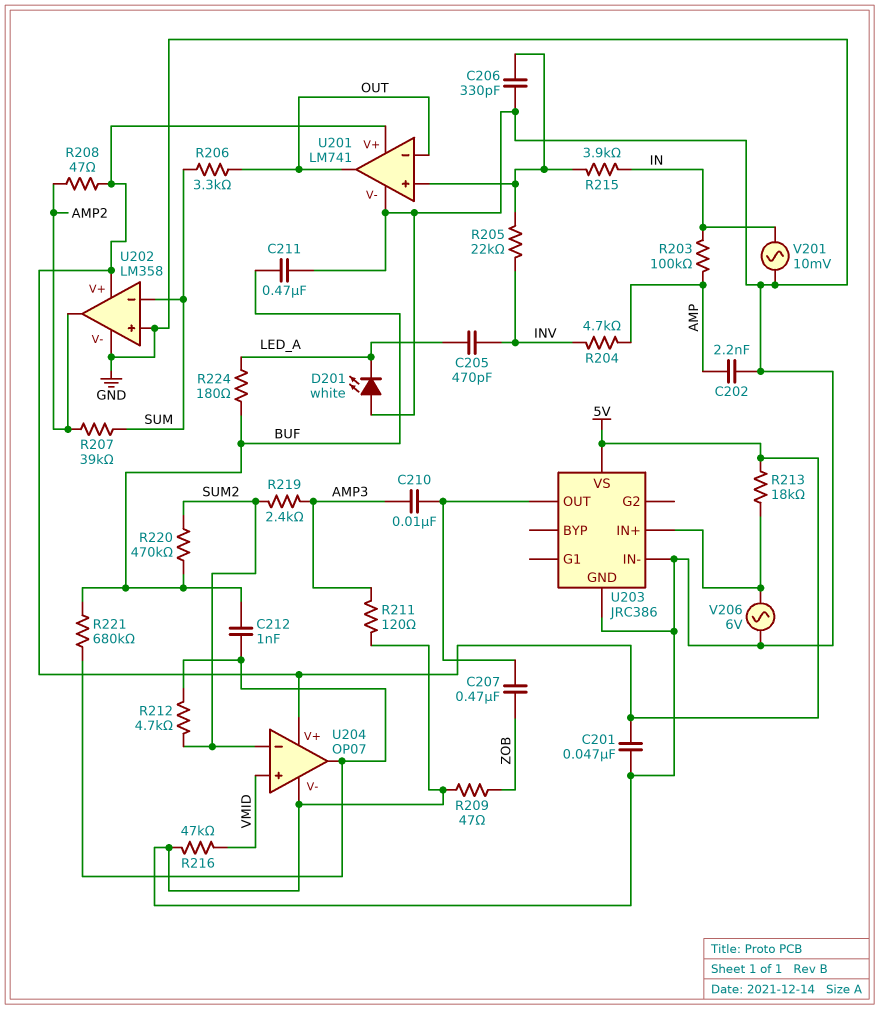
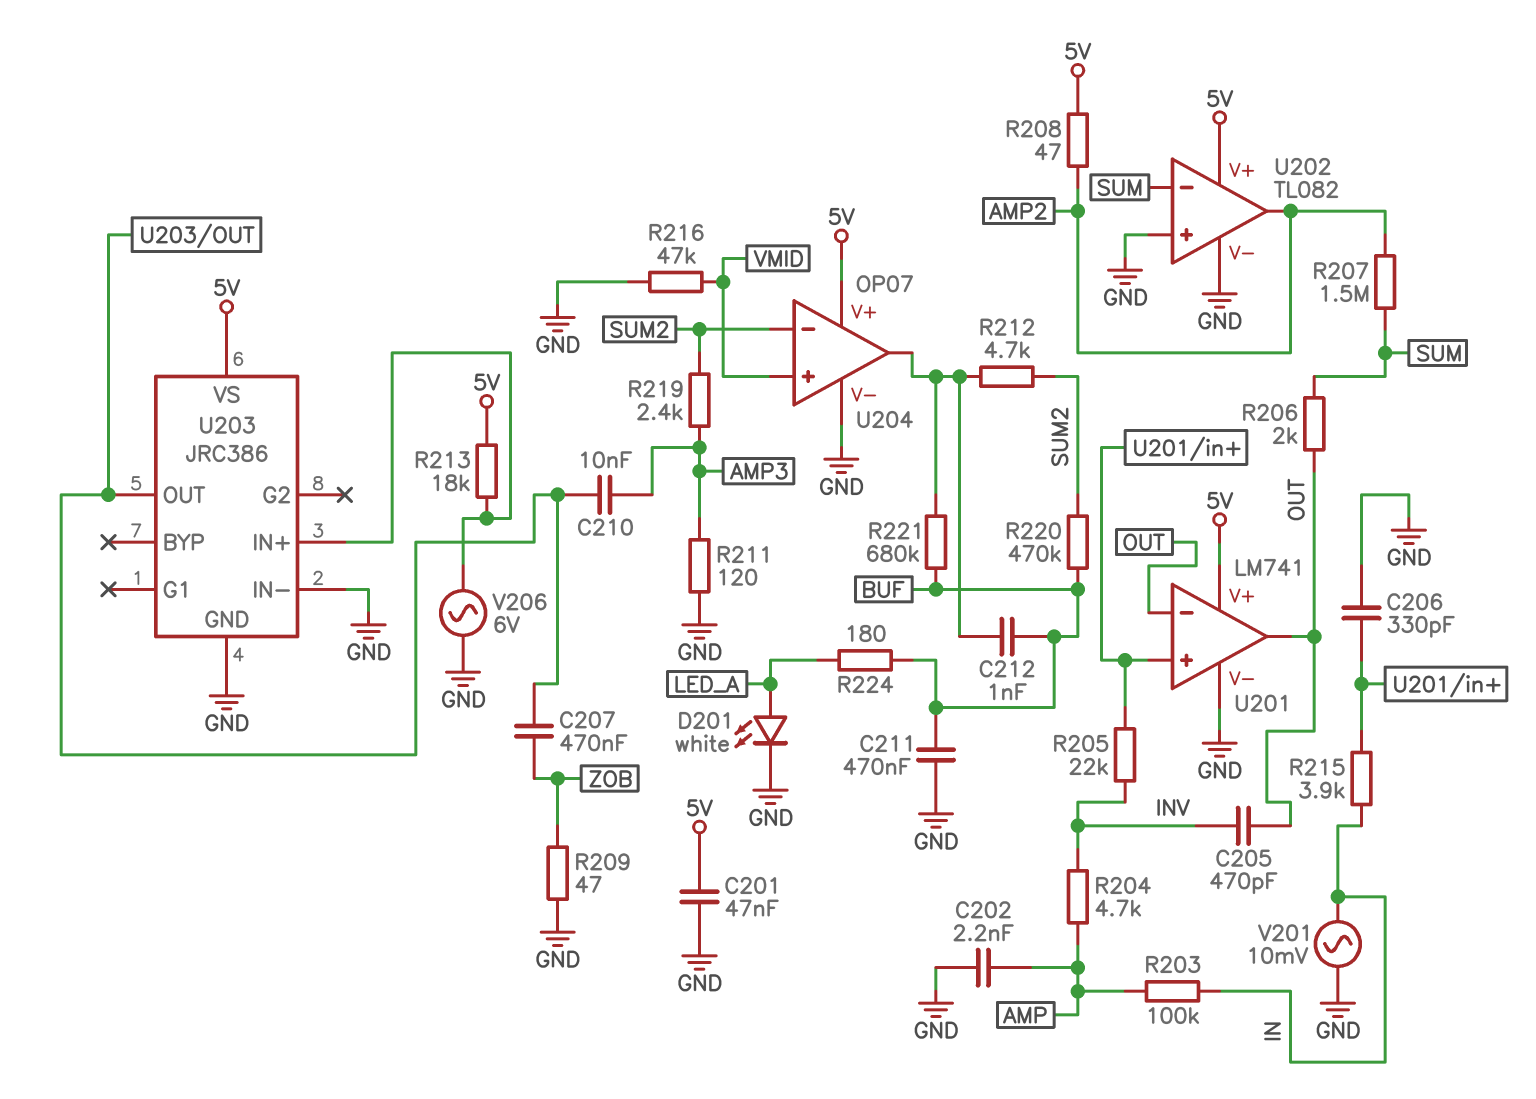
C205: 470pF (INV, LED_A) -> 470pF (INV, OUT)
D201: LED white (A GND, K LED_A) -> LED white (A LED_A, K GND)
R206: 3.3k (OUT, SUM) -> 2k (OUT, SUM)
R207: 39k (AMP2, SUM) -> 1.5M (AMP2, SUM)
U202: LM358 -> TL082

